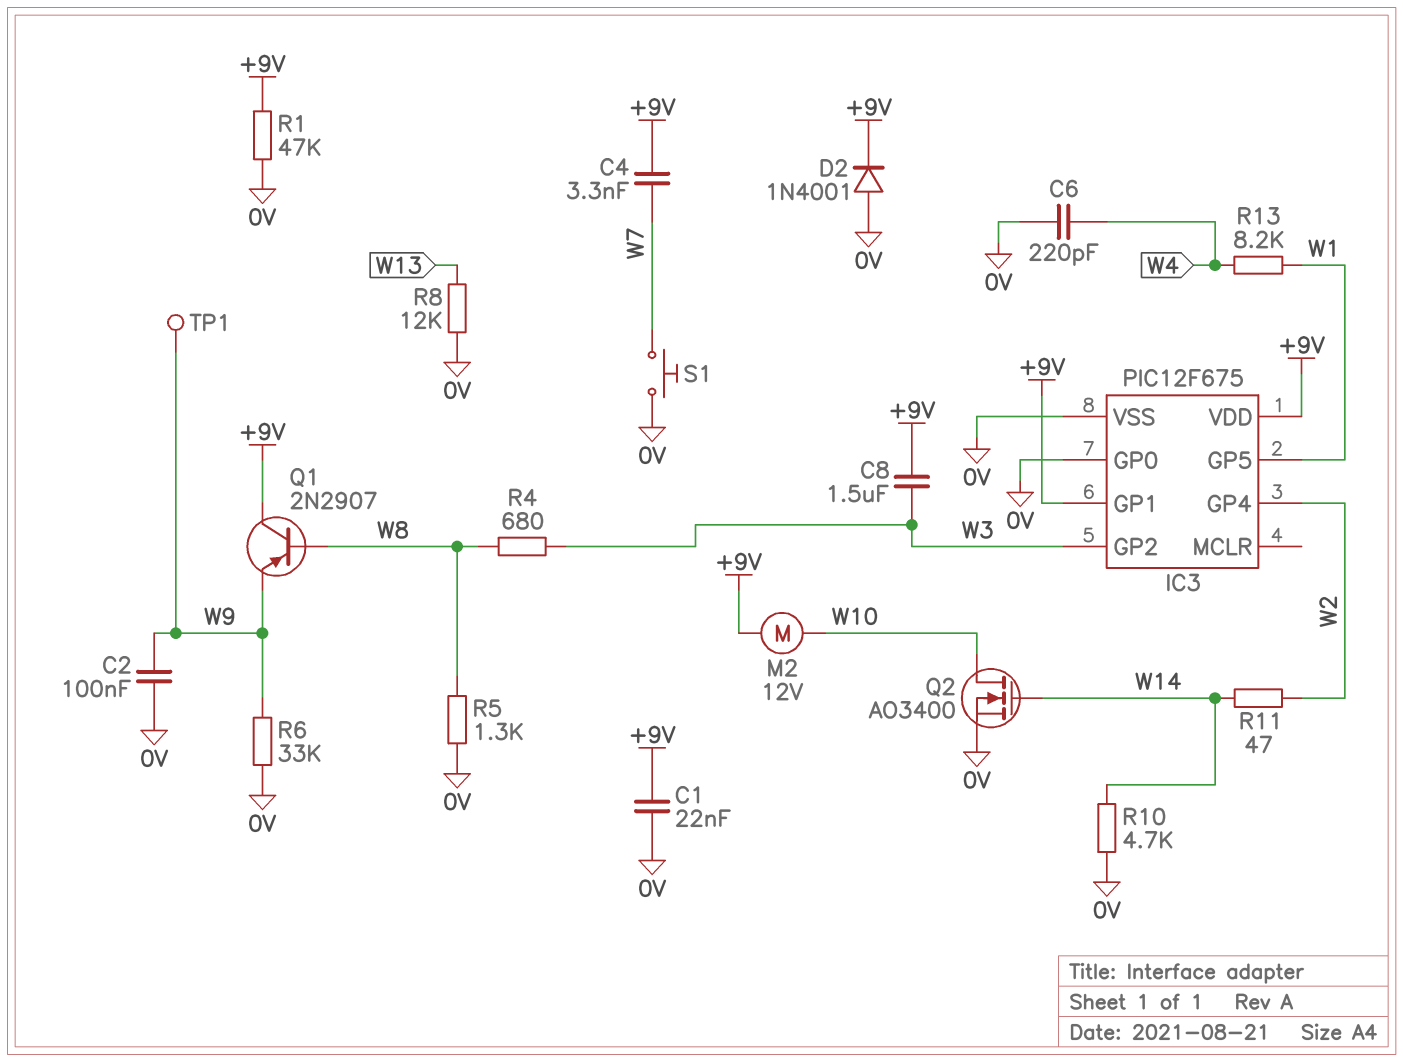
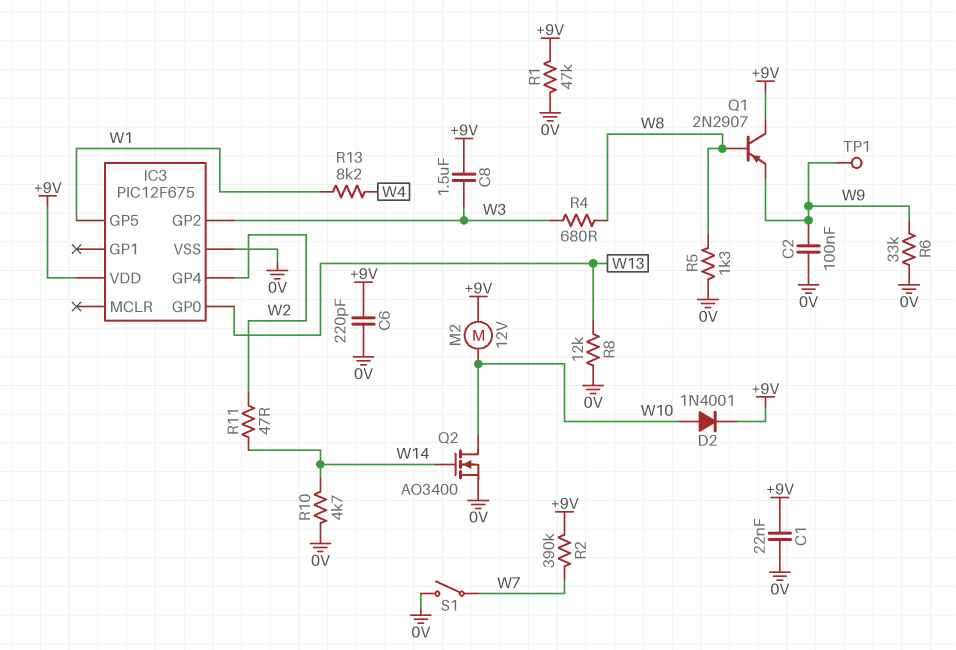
C4: 3.3nF (+9V, W7) -> none
C6: 220pF (0V, W4) -> 220pF (+9V, 0V)
D2: diode 1N4001 (A 0V, K +9V) -> diode 1N4001 (A W10, K +9V)
IC3 pin GP0: 0V -> W13
IC3 pin GP1: +9V -> none
R2: none -> 390k (+9V, W7)
S1: button (0V, W7) -> switch (0V, W7)

